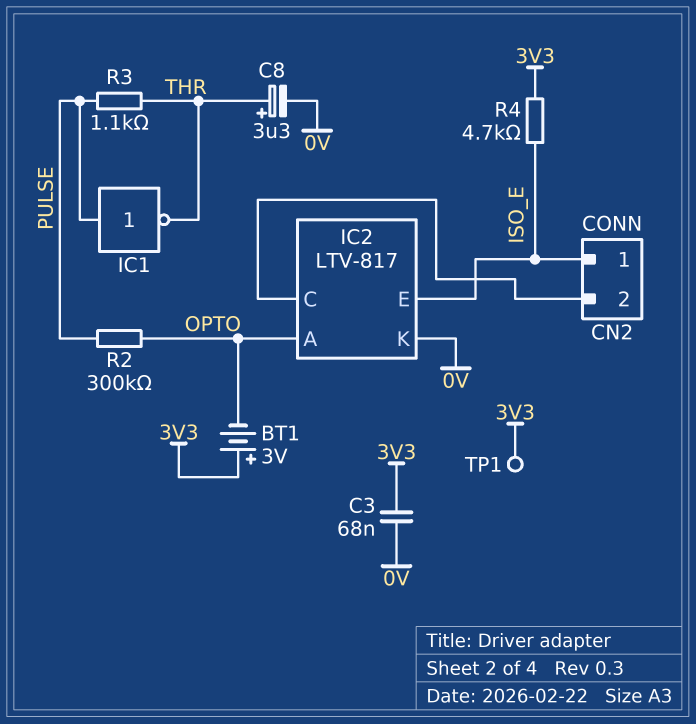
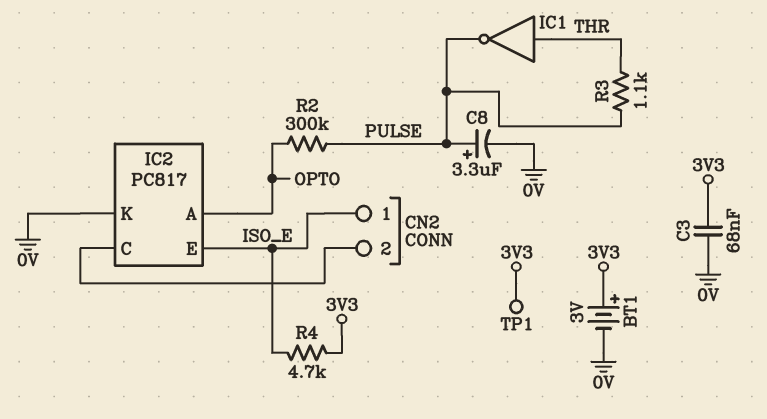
BT1: 3V (plus 3V3, minus OPTO) -> 3V (plus 3V3, minus 0V)
C8: 3.3uF (plus THR, minus 0V) -> 3.3uF (plus PULSE, minus 0V)
IC1: NOT (in PULSE, out THR) -> NOT (in THR, out PULSE)
IC2: LTV-817 -> PC817

